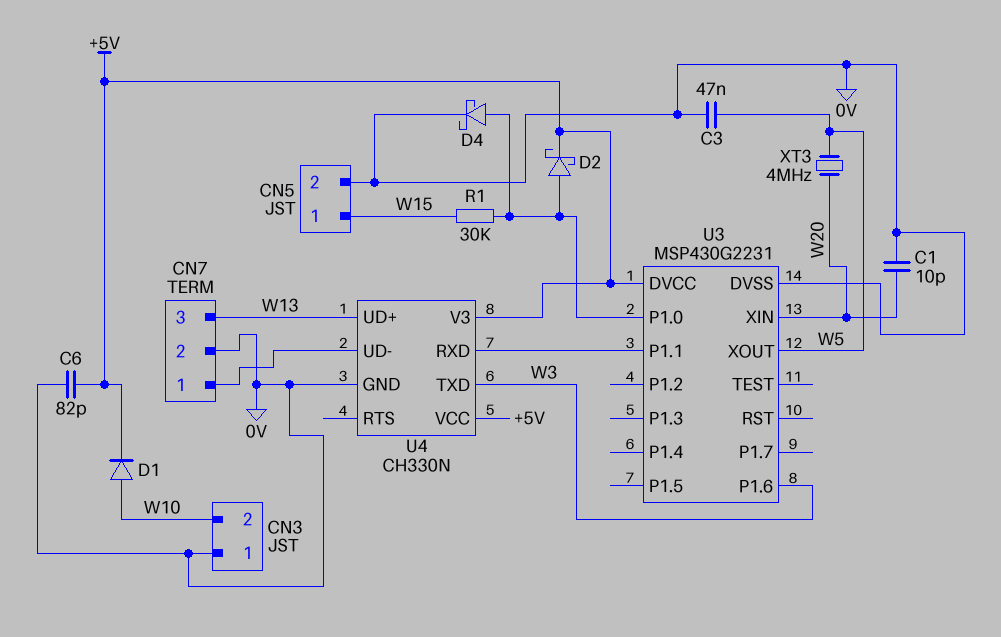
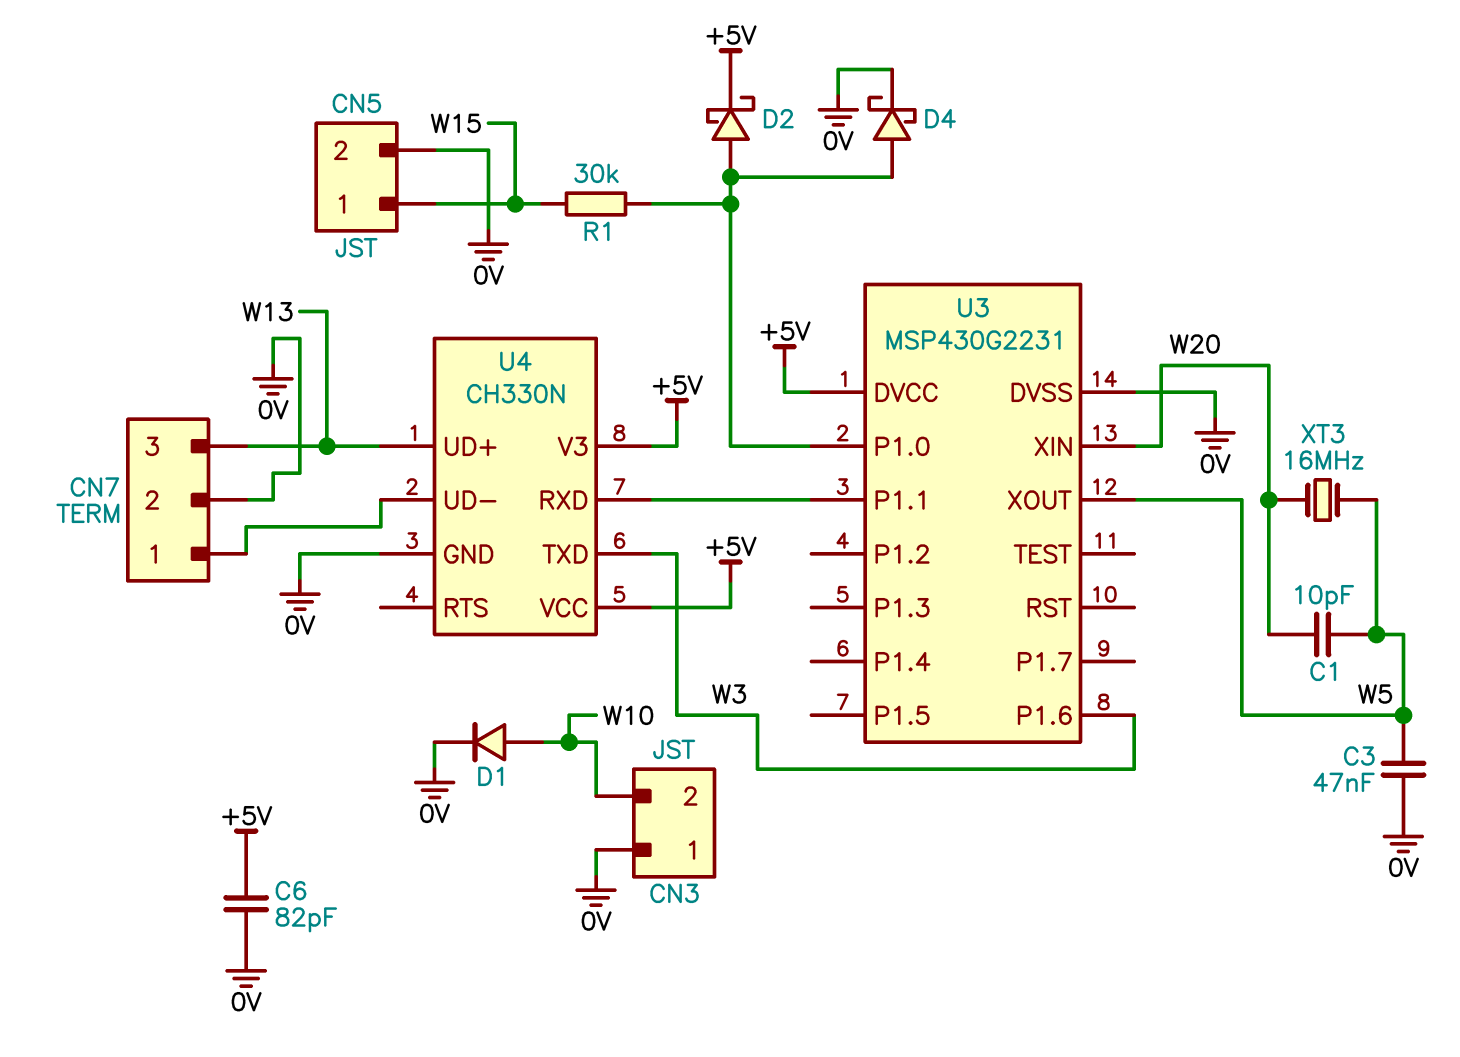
C1: 10pF (0V, W20) -> 10pF (W5, W20)
D1: diode (A W10, K +5V) -> diode (A W10, K 0V)
XT3: 4MHz (W5, W20) -> 16MHz (W5, W20)

